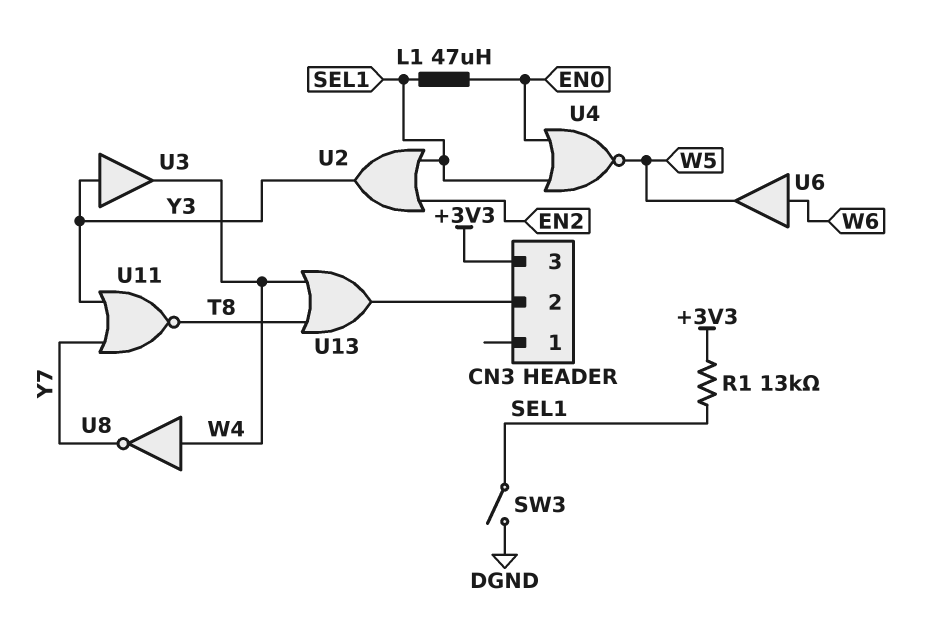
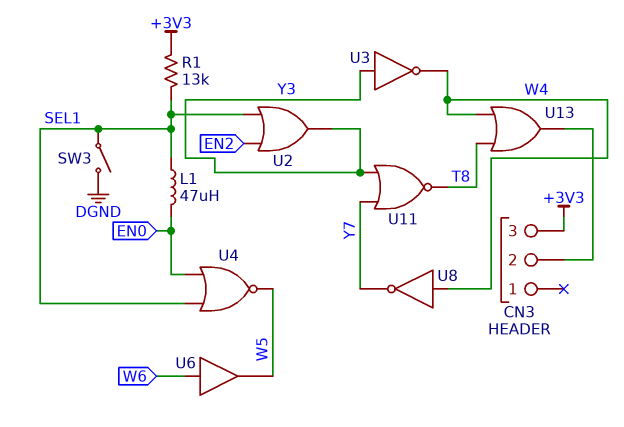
U3: buffer (in Y3, out W4) -> NOT (in Y3, out W4)

